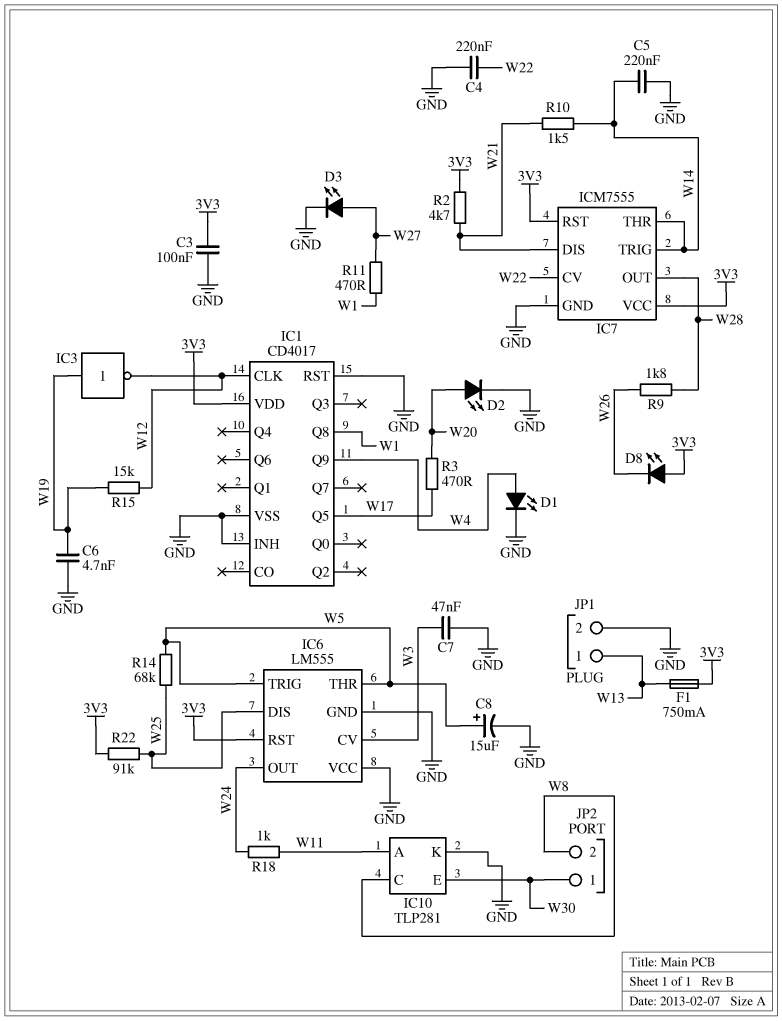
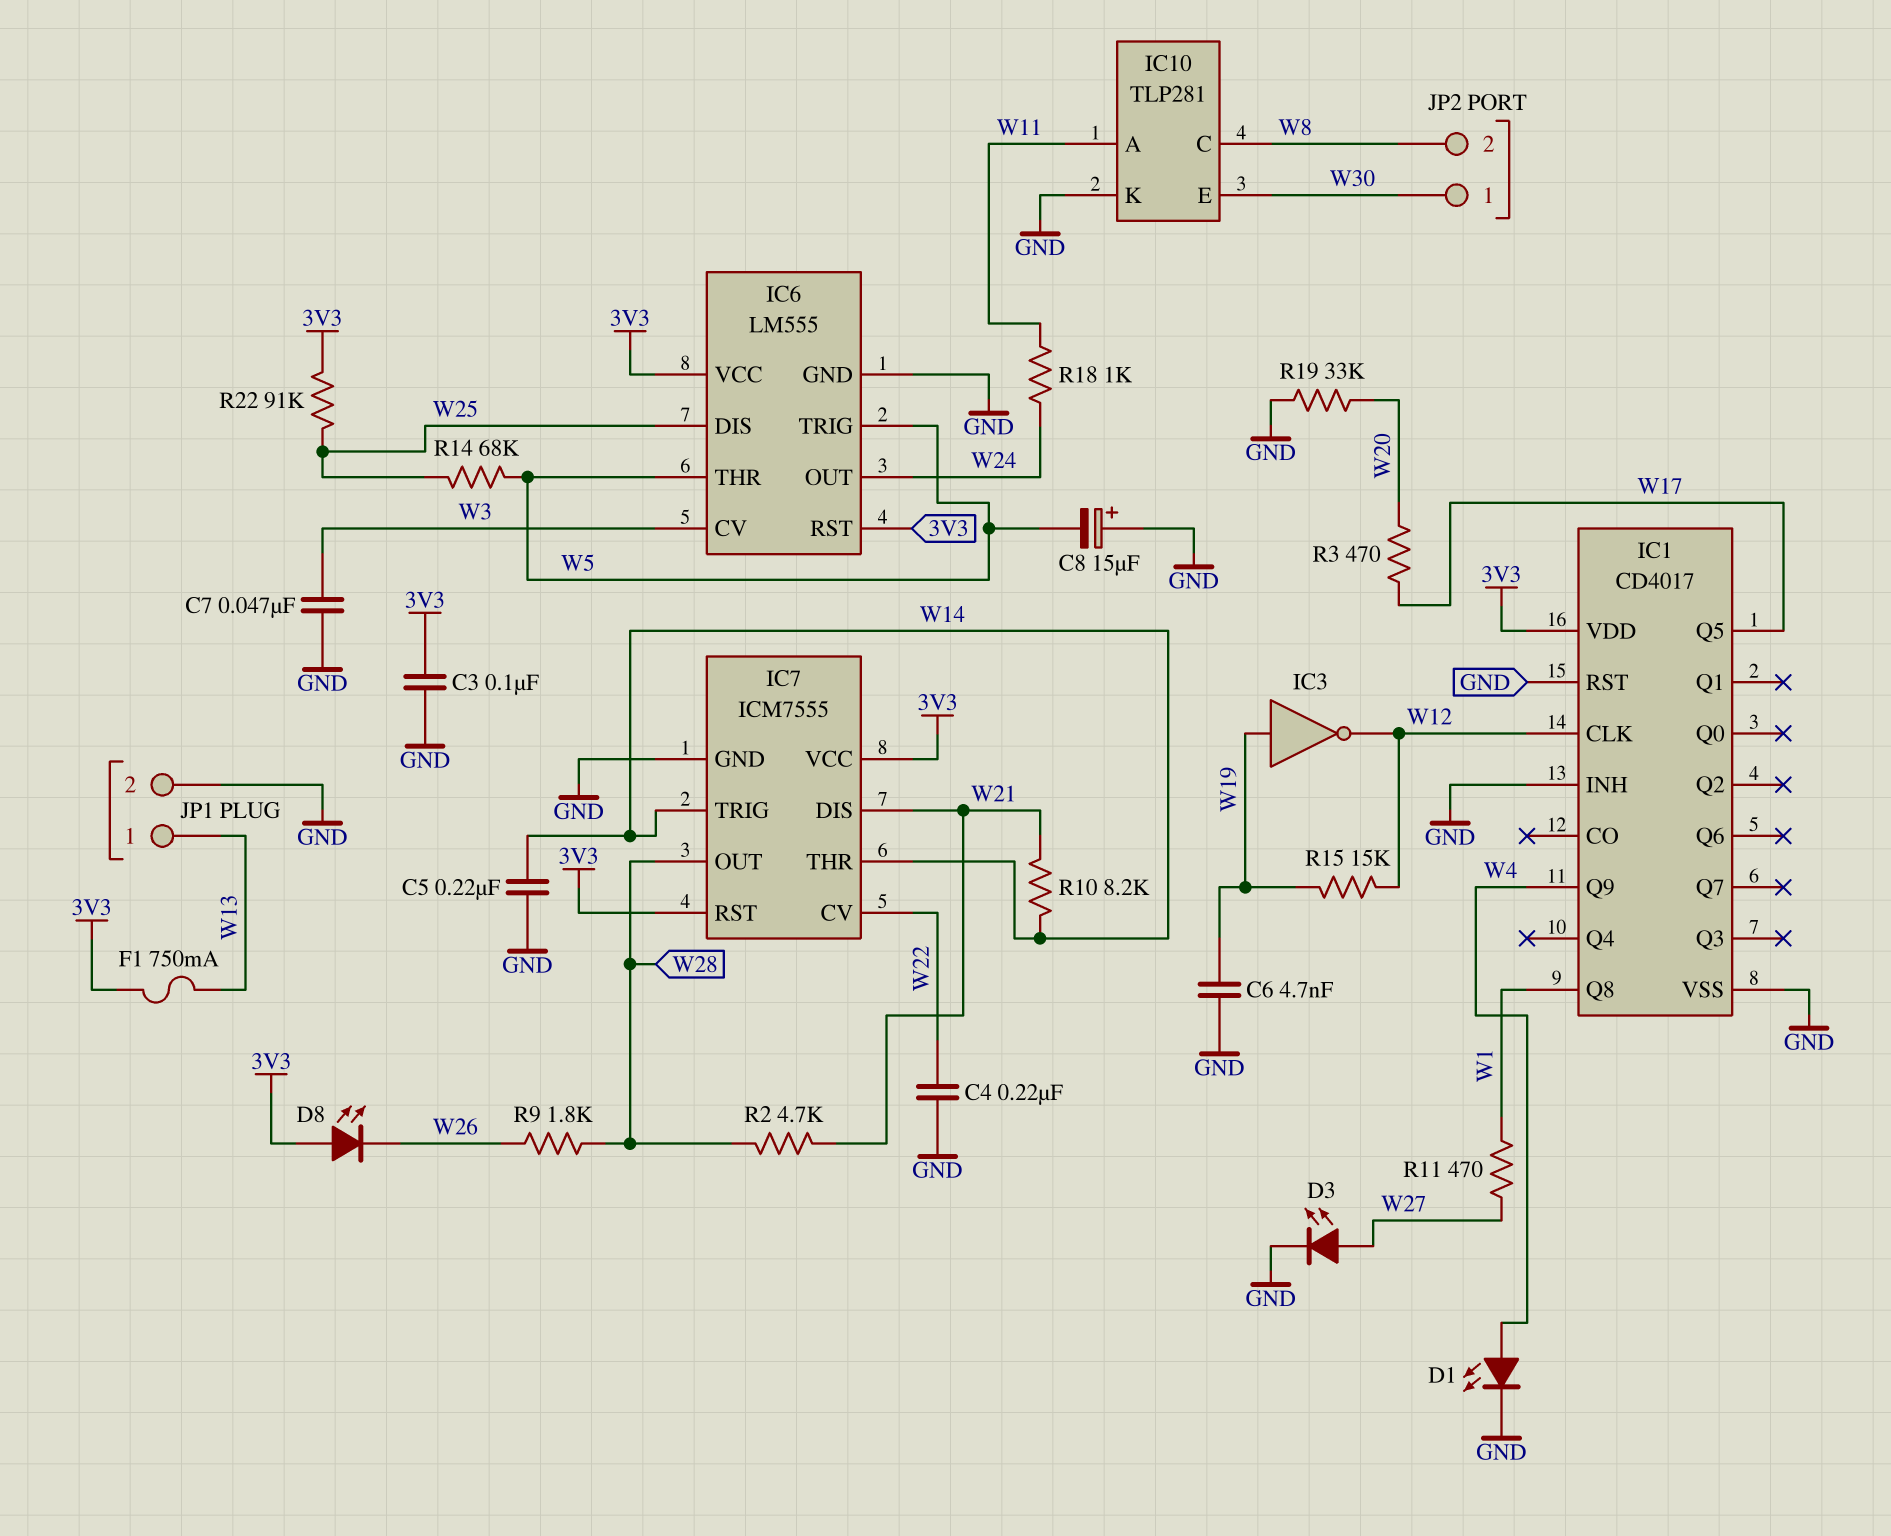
C8: 15uF (plus W5, minus GND) -> 15uF (plus GND, minus W5)
D2: LED (A W20, K GND) -> none
IC6 pin VCC: GND -> 3V3
R2: 4.7k (3V3, W21) -> 4.7k (W21, W28)
R10: 1.5k (W14, W21) -> 8.2k (W14, W21)
R19: none -> 33k (GND, W20)

